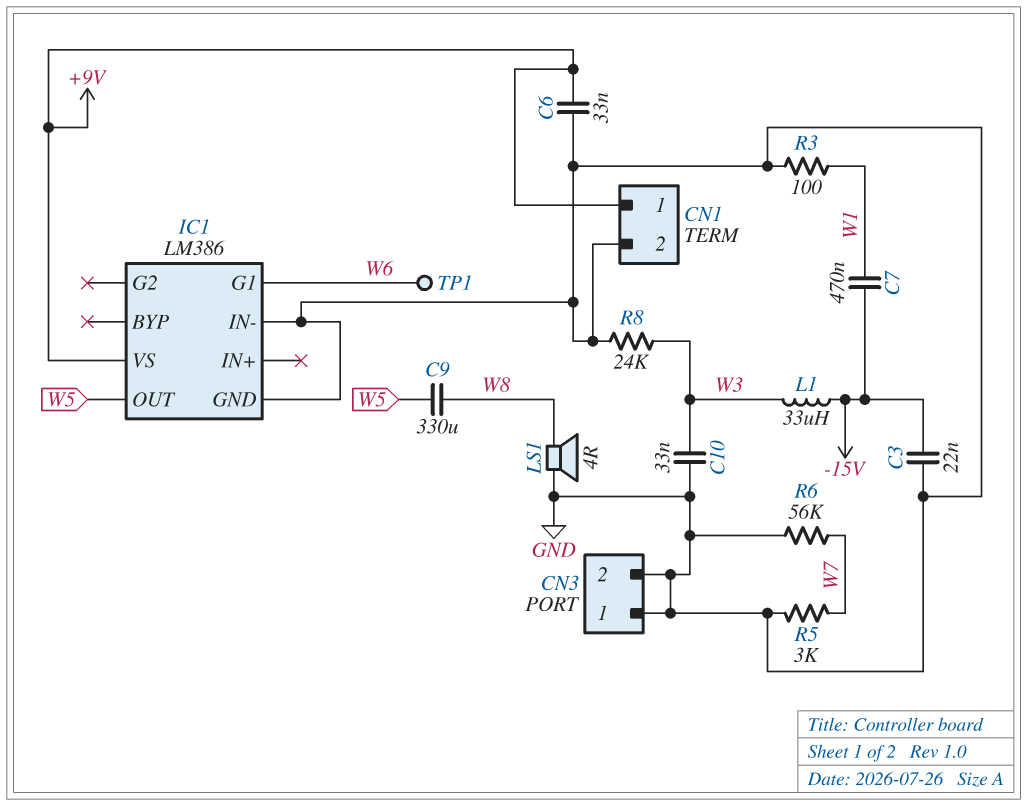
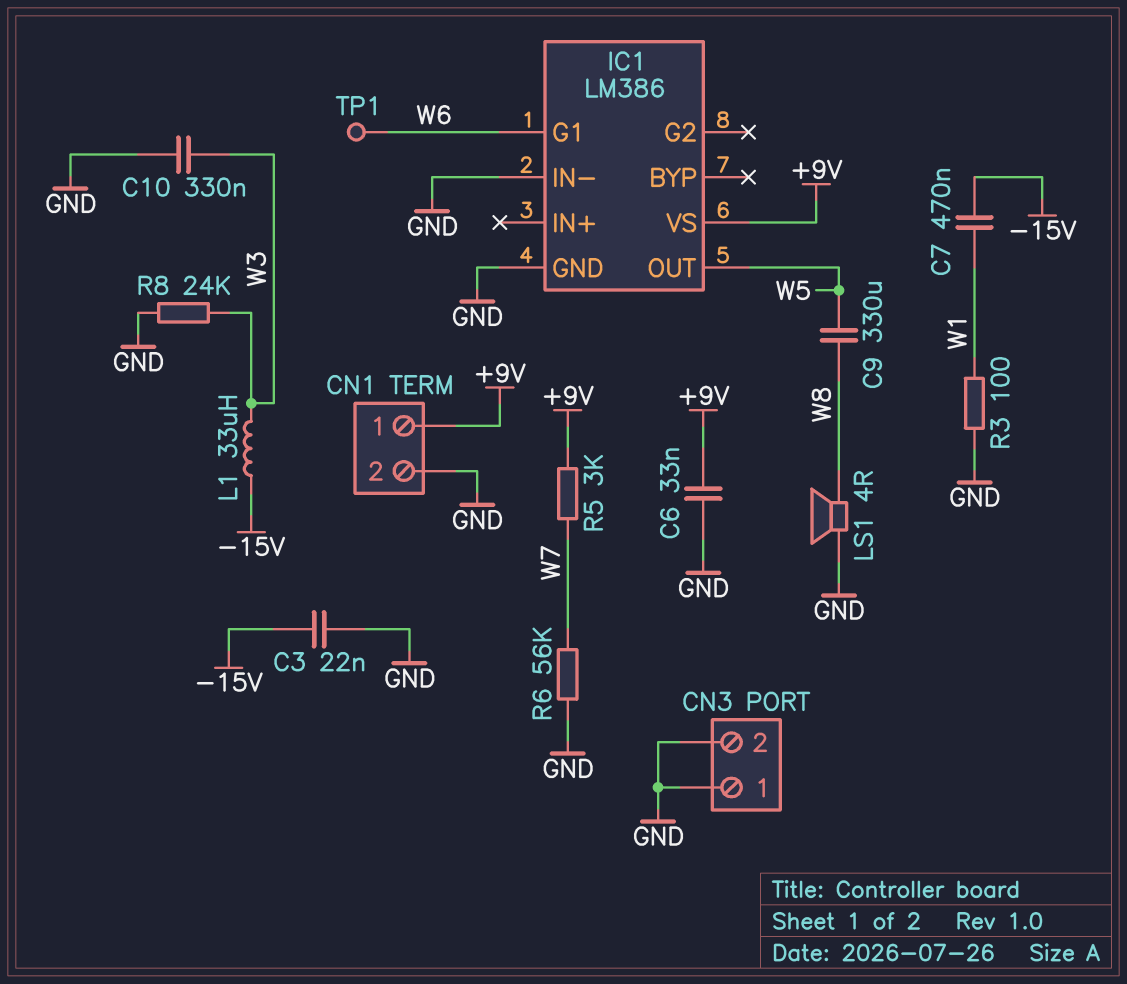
C10: 33nF (GND, W3) -> 330nF (GND, W3)
R5: 3k (GND, W7) -> 3k (+9V, W7)

